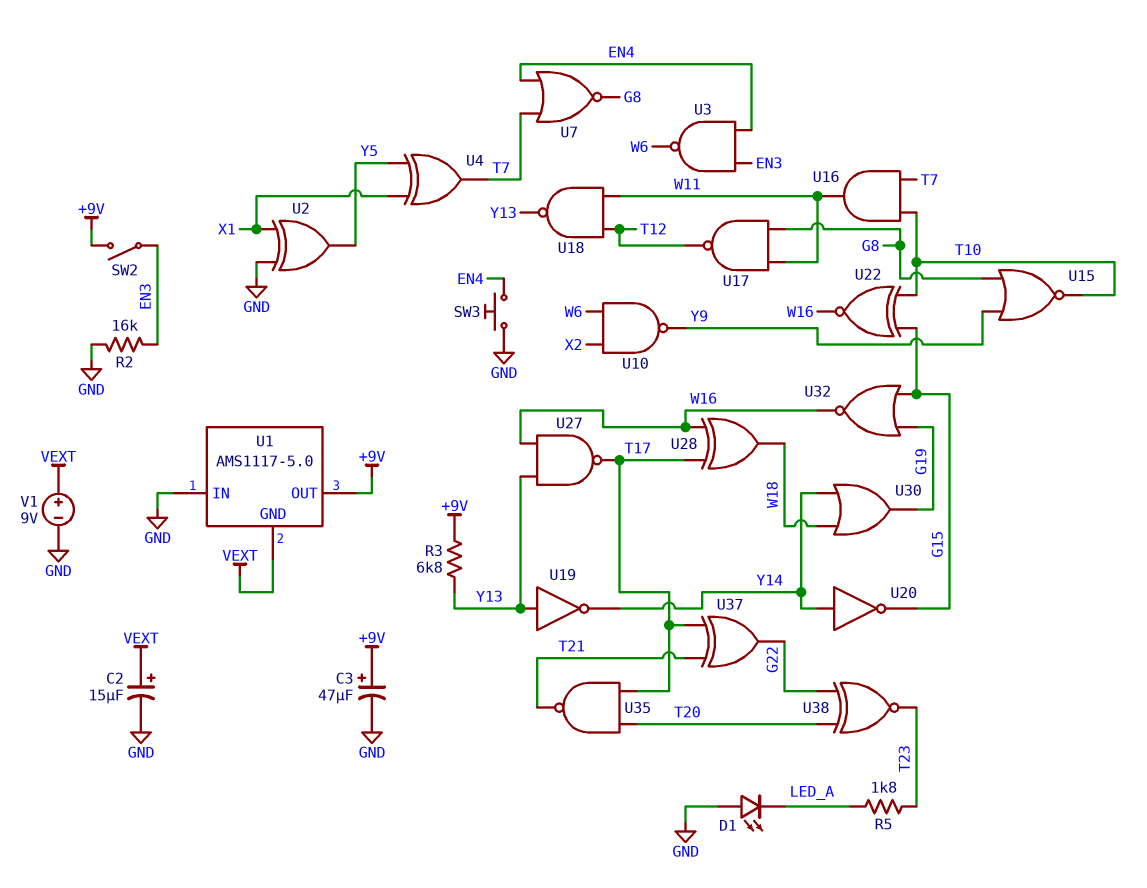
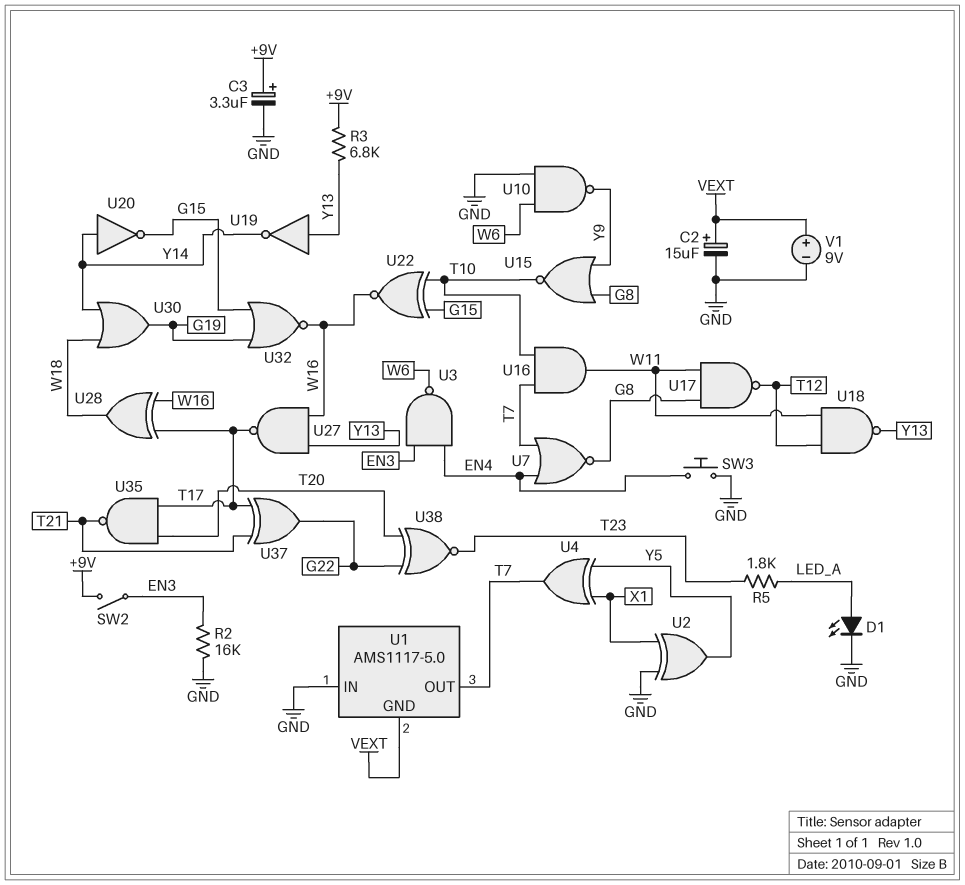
C3: 47uF (plus +9V, minus GND) -> 3.3uF (plus +9V, minus GND)
D1: LED (A GND, K LED_A) -> LED (A LED_A, K GND)
U1 pin OUT: +9V -> T7
U10: NAND (in W6, in X2, out Y9) -> NAND (in GND, in W6, out Y9)

